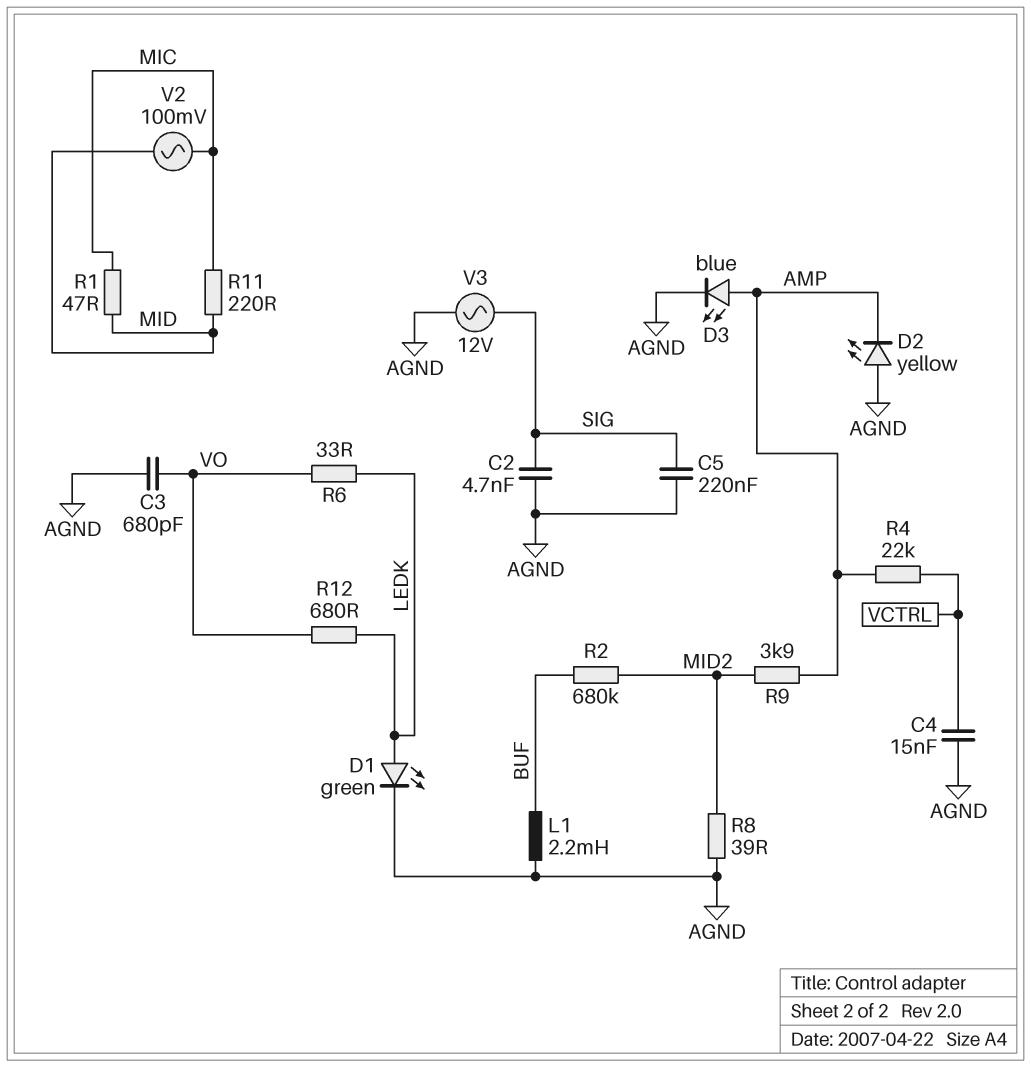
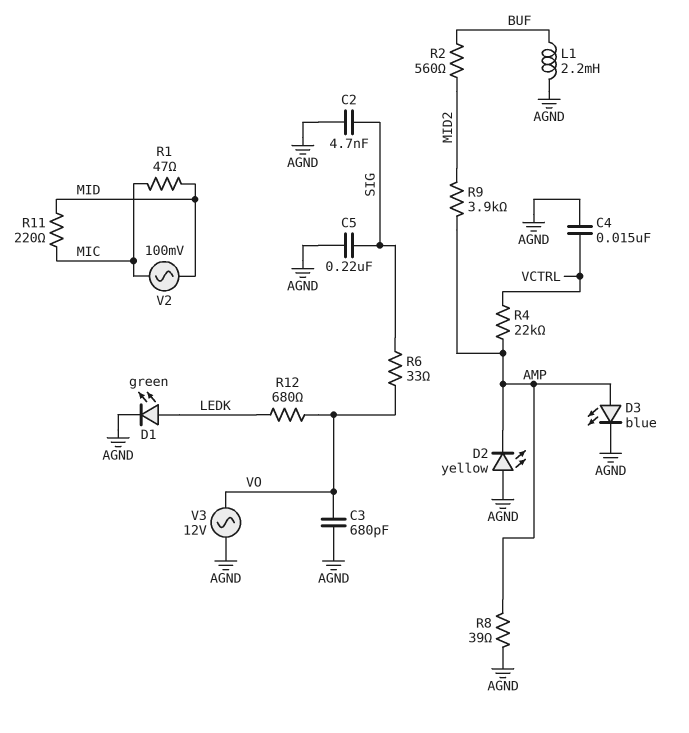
R2: 680k (BUF, MID2) -> 560 (BUF, MID2)
R6: 33 (LEDK, VO) -> 33 (SIG, VO)
R8: 39 (AGND, MID2) -> 39 (AGND, AMP)
V3: AC 12V (AGND, SIG) -> AC 12V (AGND, VO)

